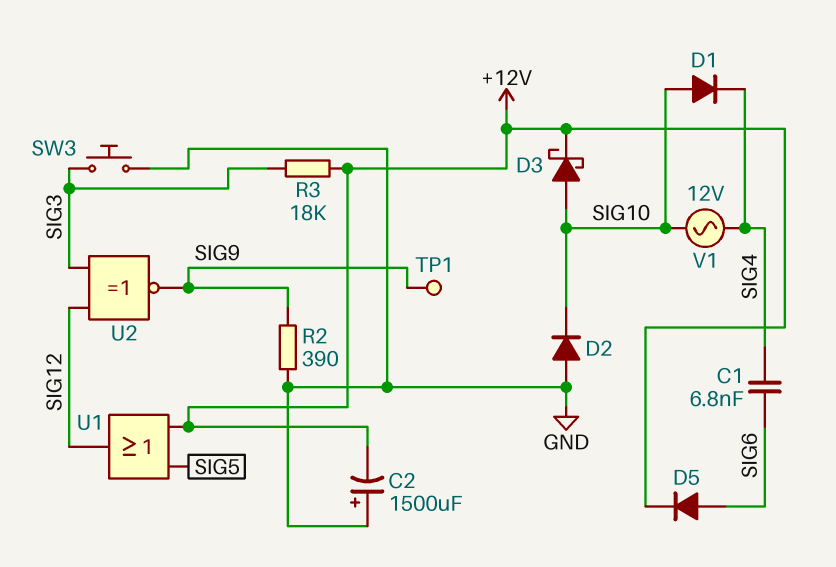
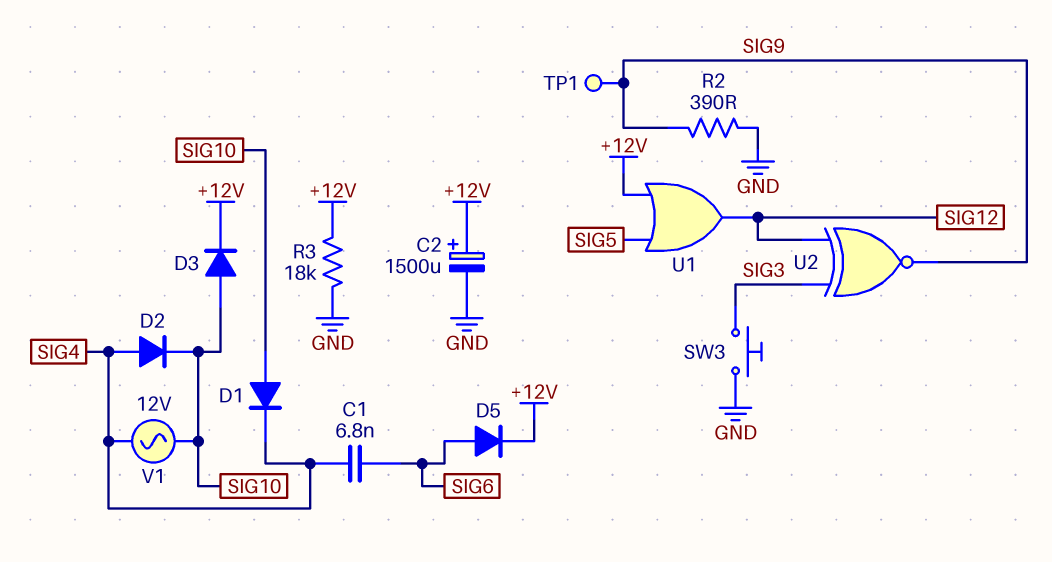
C2: 1500uF (plus GND, minus +12V) -> 1500uF (plus +12V, minus GND)
D2: diode (A GND, K SIG10) -> diode (A SIG4, K SIG10)
D3: schottky (A SIG10, K +12V) -> diode (A SIG10, K +12V)
R3: 18k (+12V, SIG3) -> 18k (+12V, GND)

